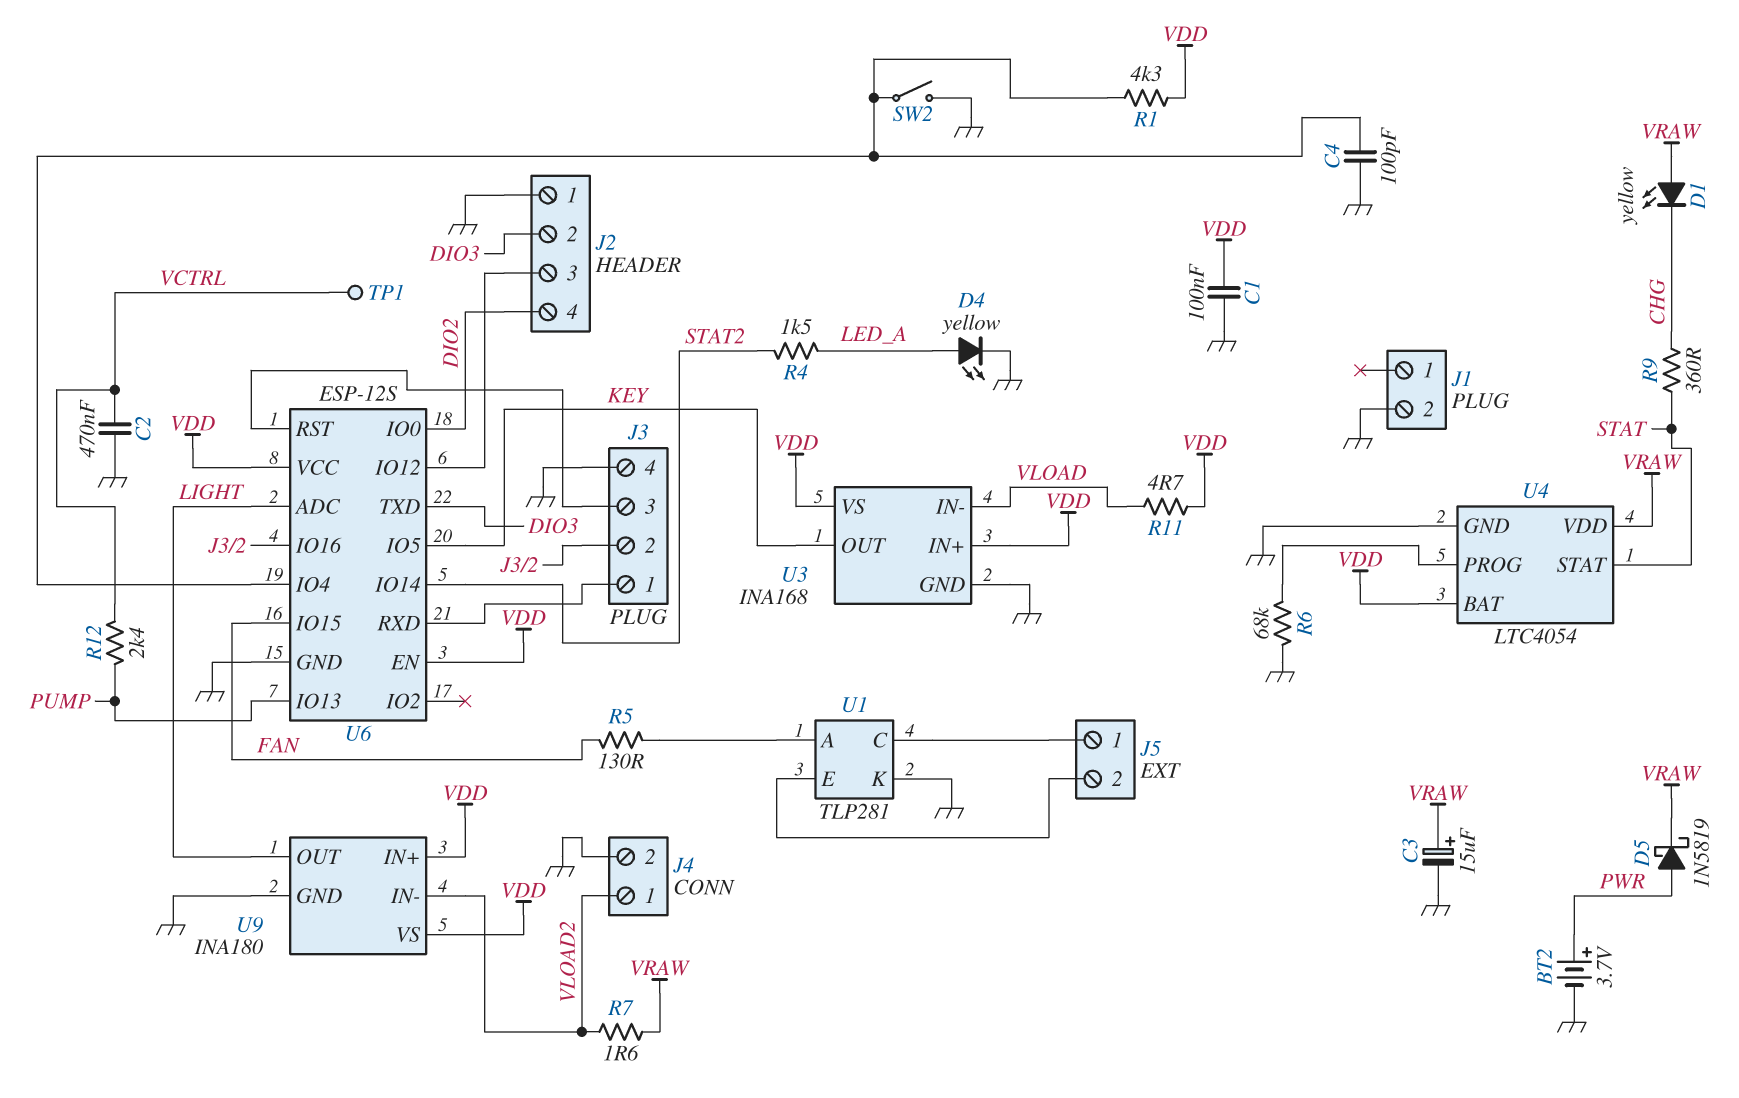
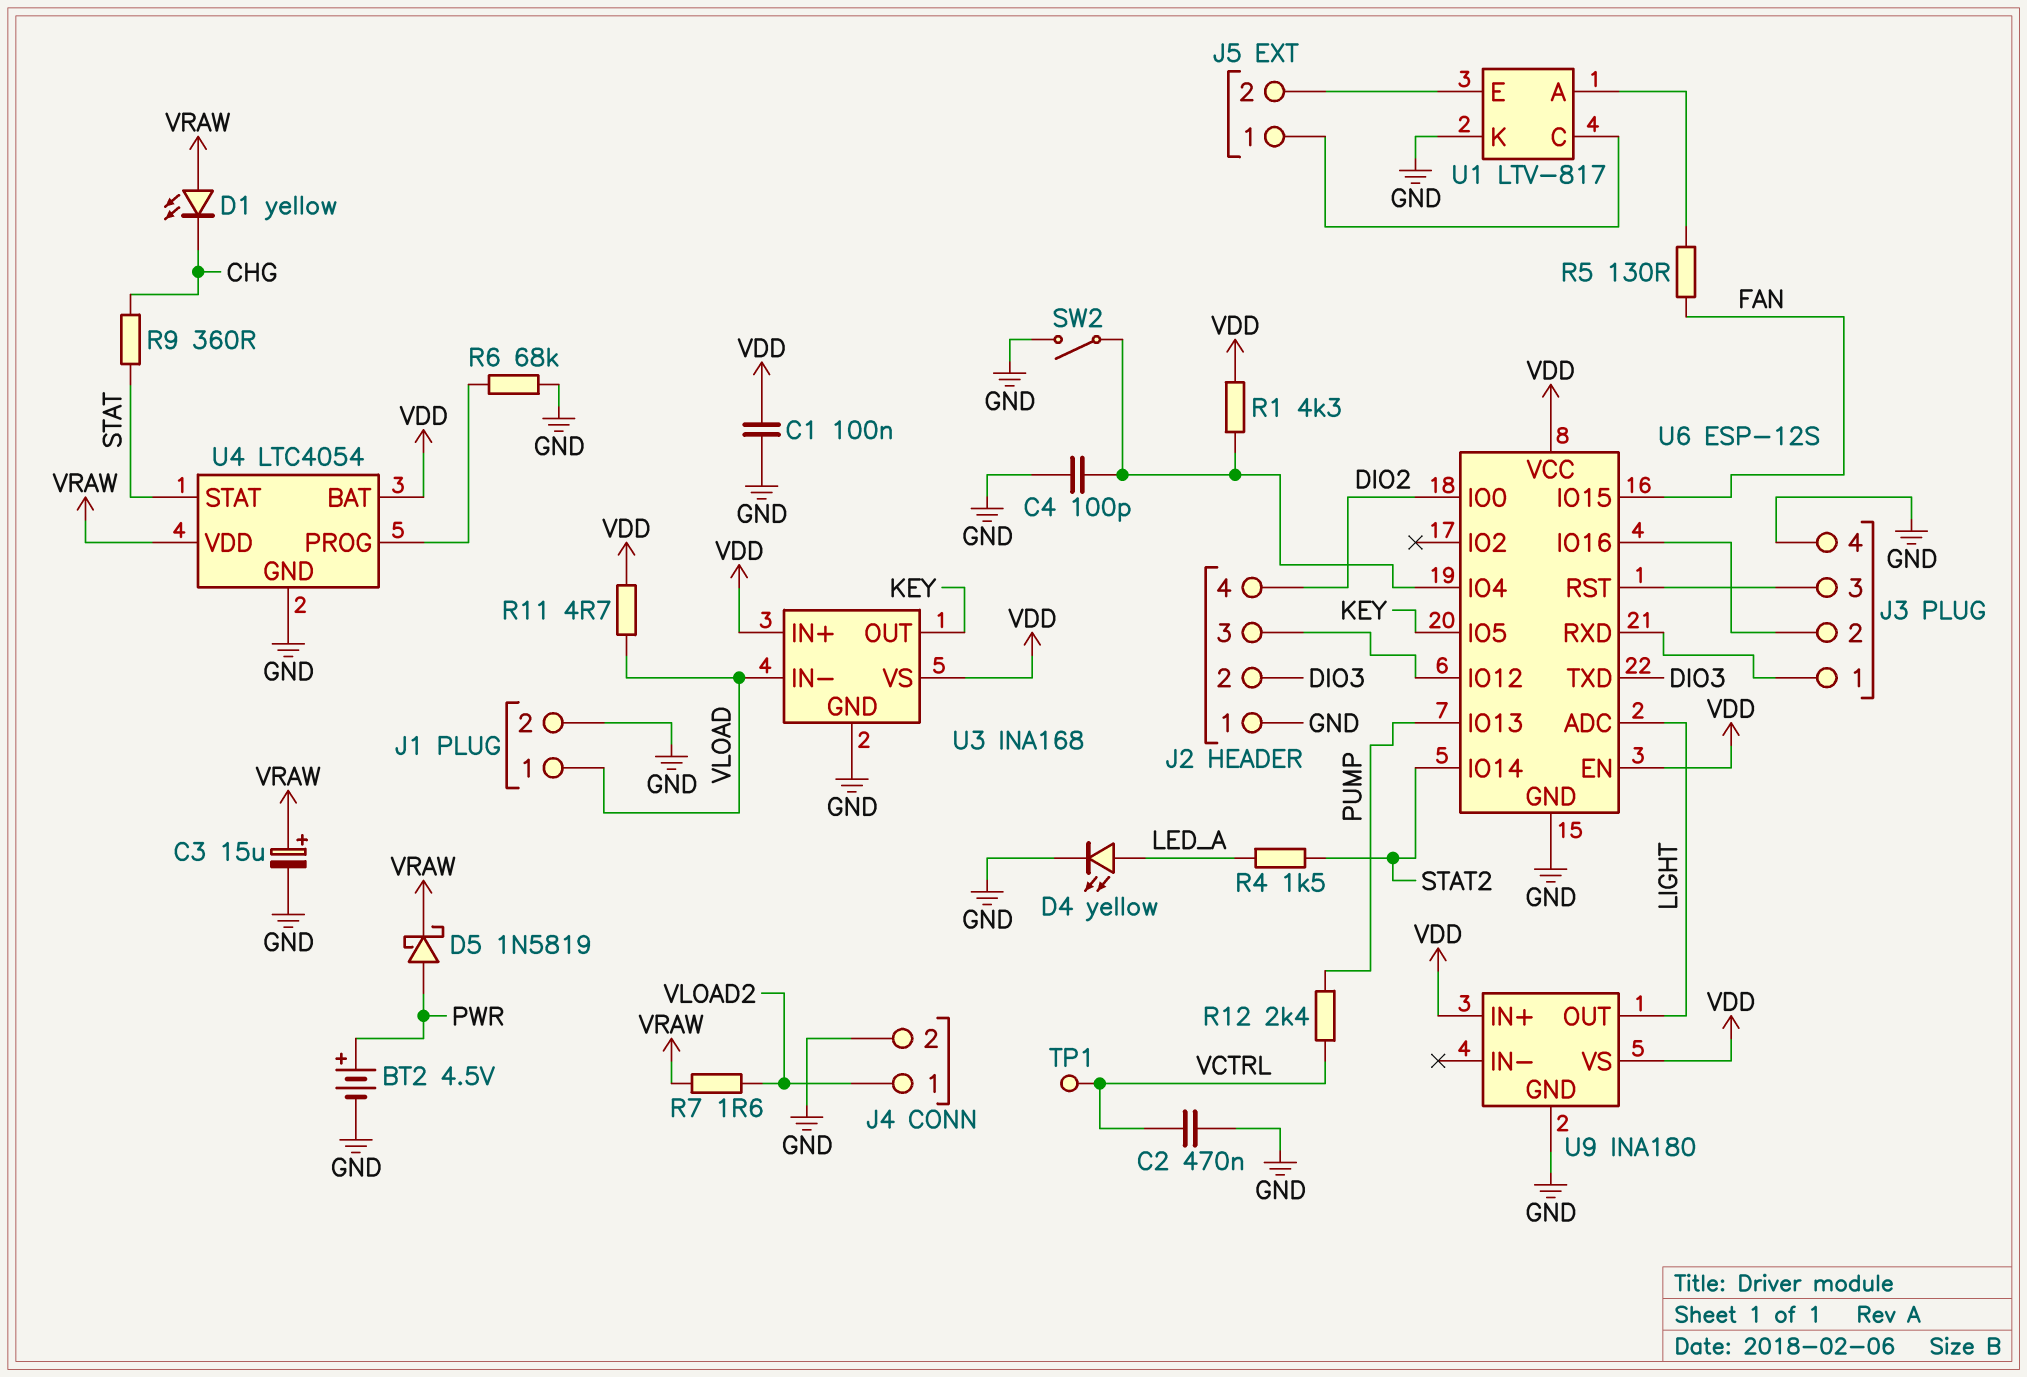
BT2: 3.7V (plus PWR, minus GND) -> 4.5V (plus PWR, minus GND)
J1 pin 1: none -> VLOAD
U1: TLP281 -> LTV-817
U9 pin IN-: VLOAD2 -> none

